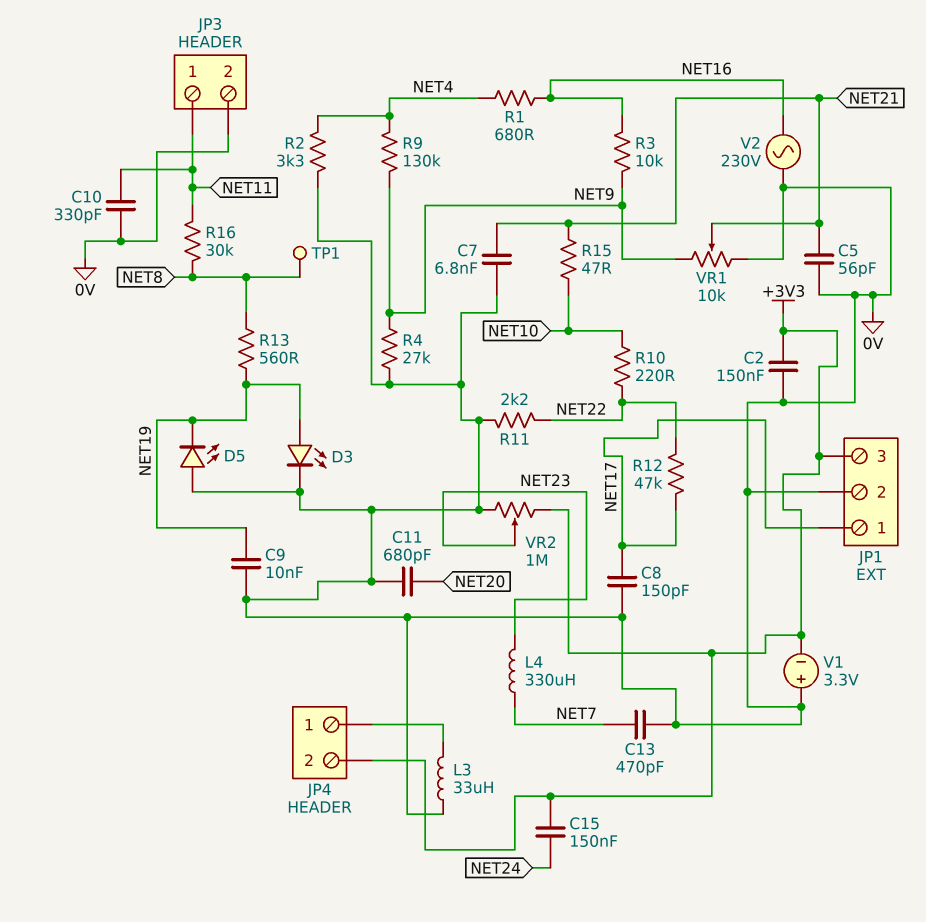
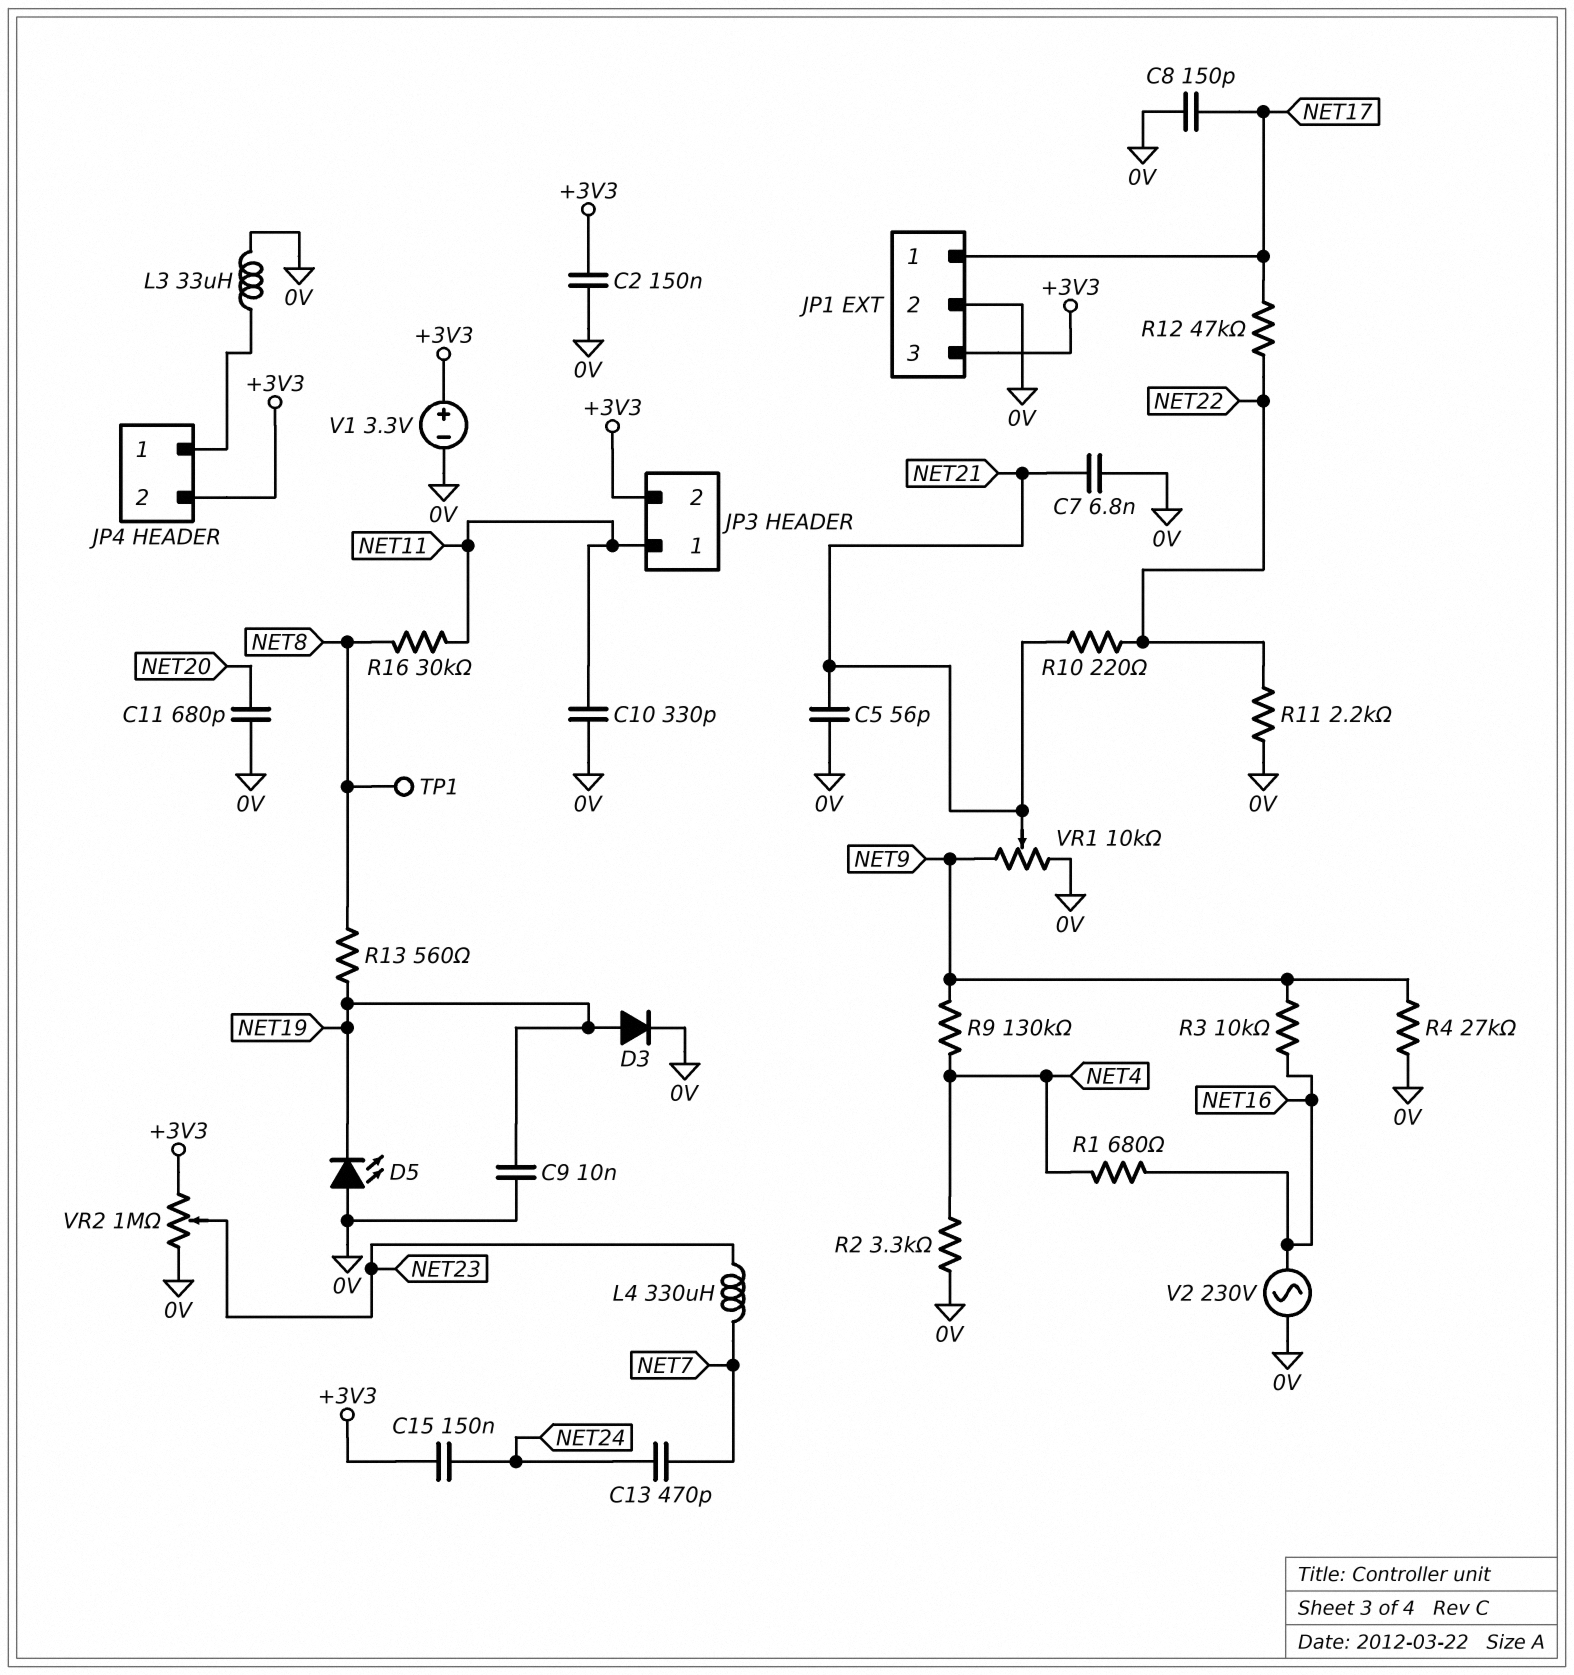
C13: 470pF (0V, NET7) -> 470pF (NET7, NET24)
D3: LED (A NET19, K 0V) -> diode (A NET19, K 0V)
JP3 pin 2: 0V -> +3V3
R10: 220 (NET10, NET22) -> 220 (NET21, NET22)
R15: 47 (NET10, NET21) -> none
V1: 3.3V (plus 0V, minus +3V3) -> 3.3V (plus +3V3, minus 0V)

